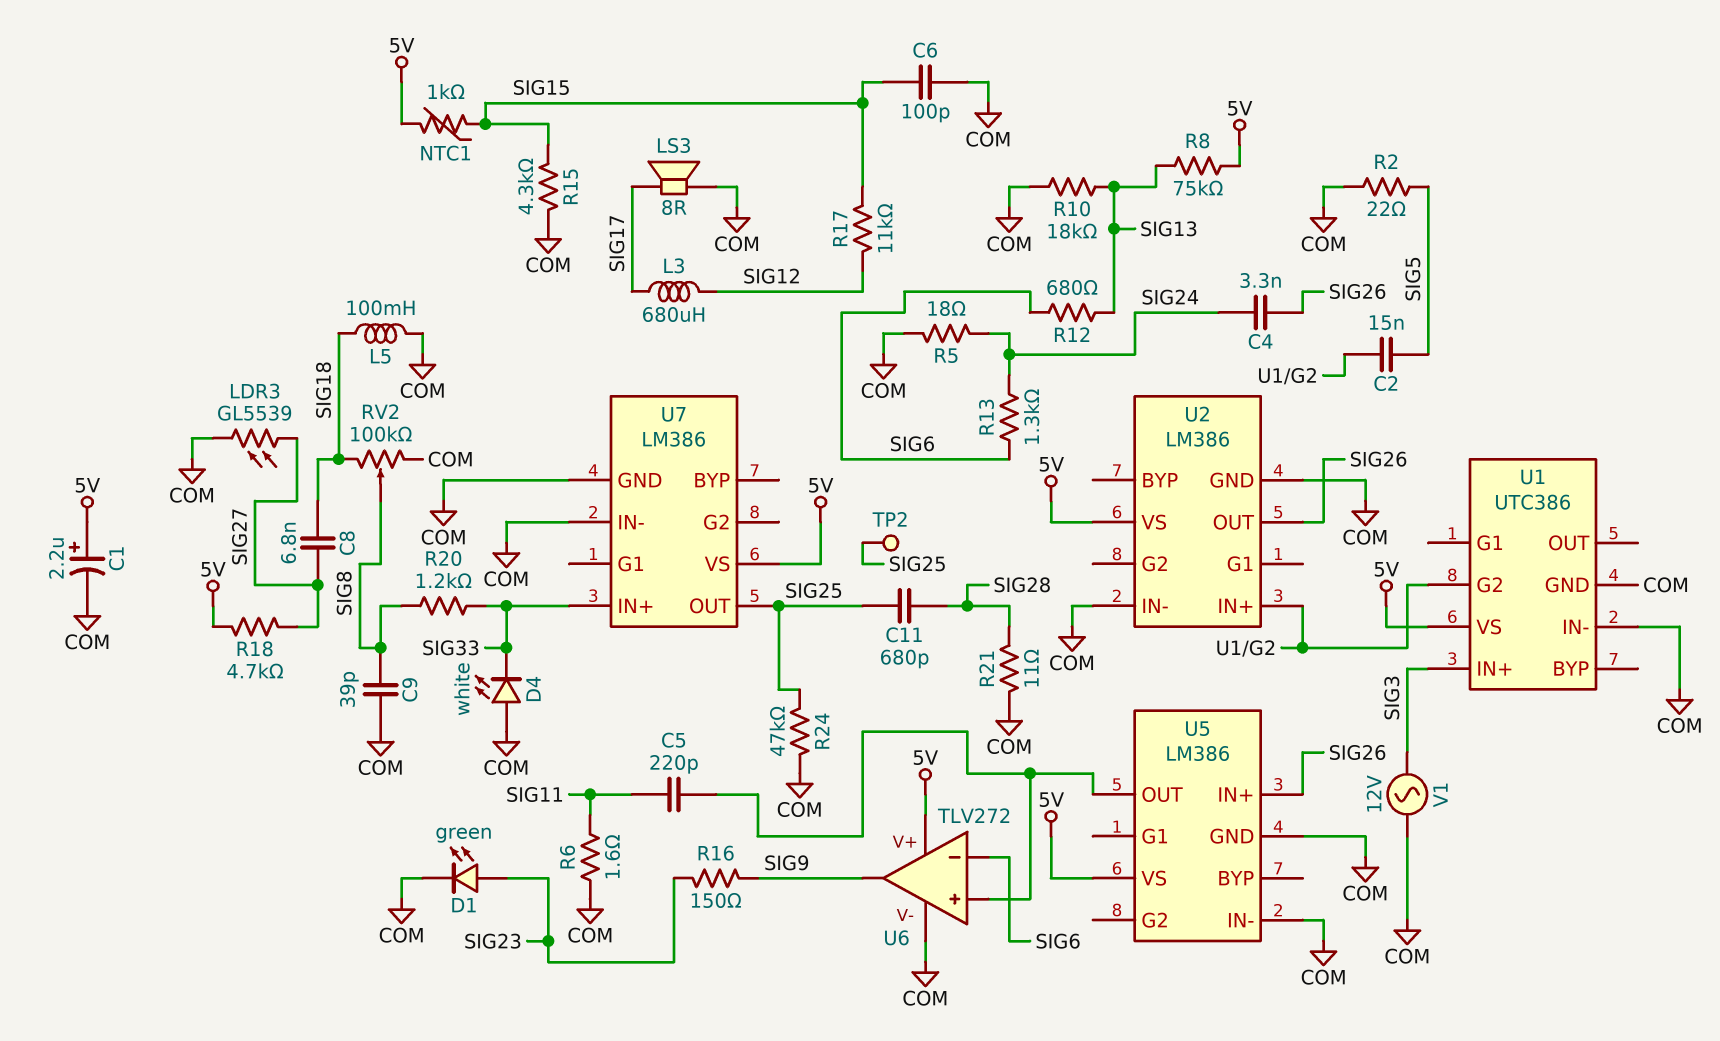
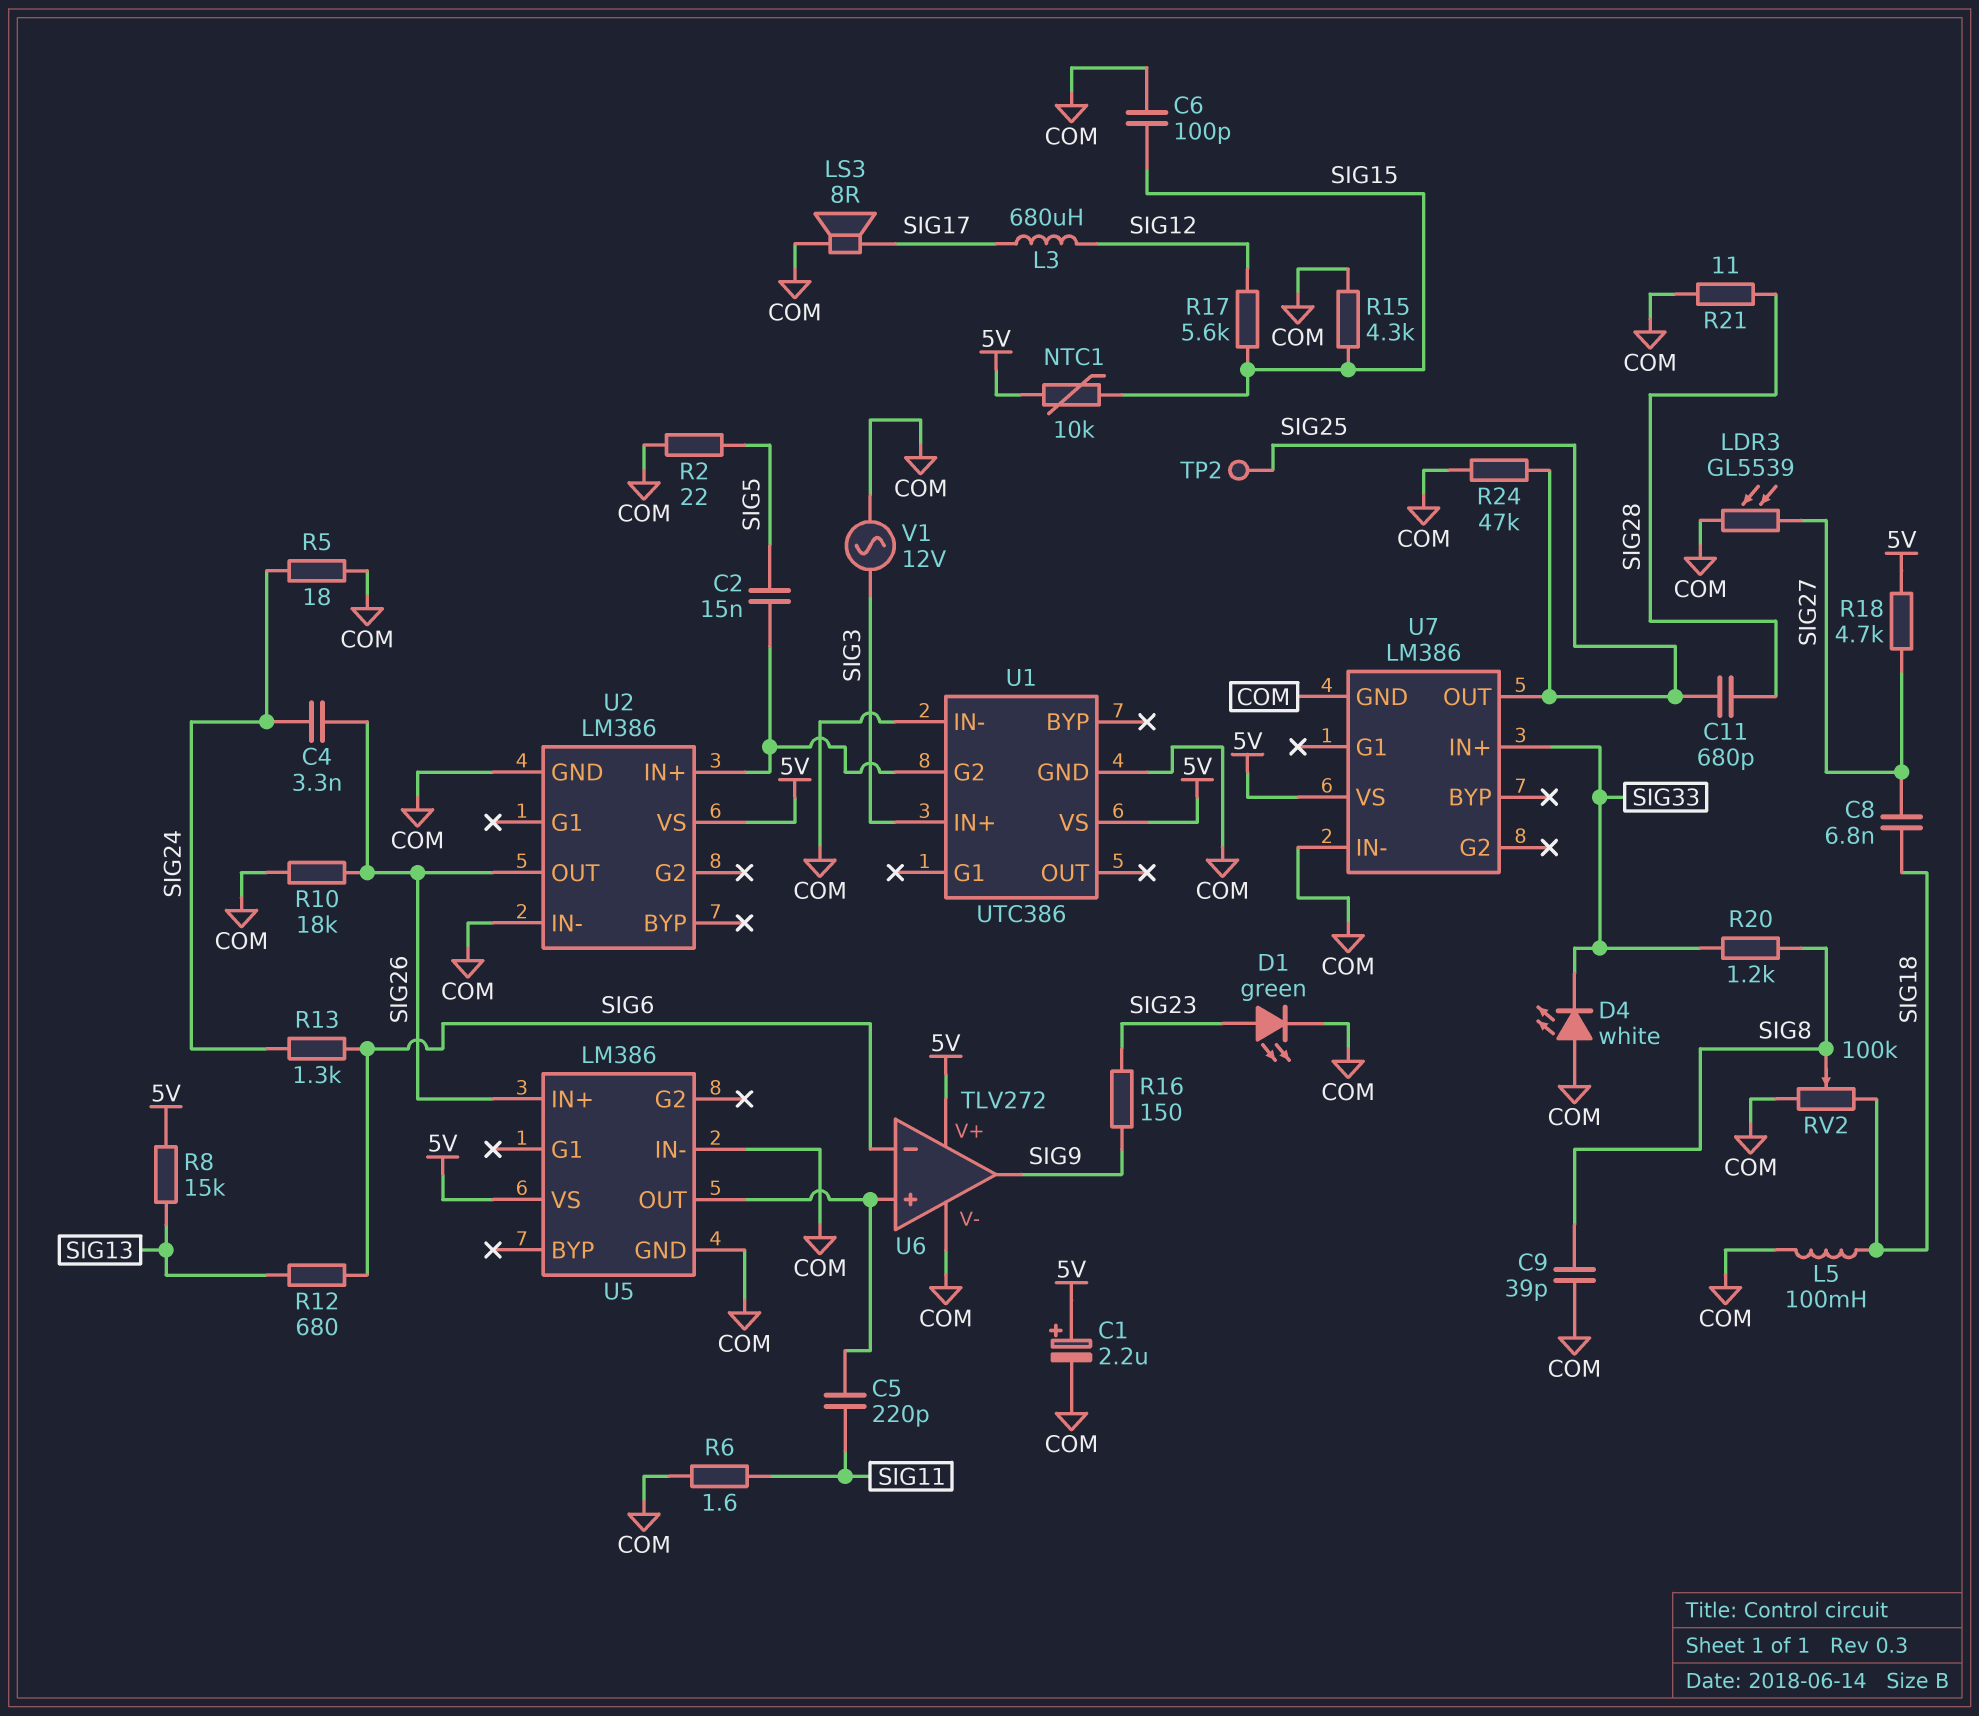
NTC1: 1k (5V, SIG15) -> 10k (5V, SIG15)
R8: 75k (5V, SIG13) -> 15k (5V, SIG13)
R10: 18k (COM, SIG13) -> 18k (COM, SIG26)
R17: 11k (SIG12, SIG15) -> 5.6k (SIG12, SIG15)

